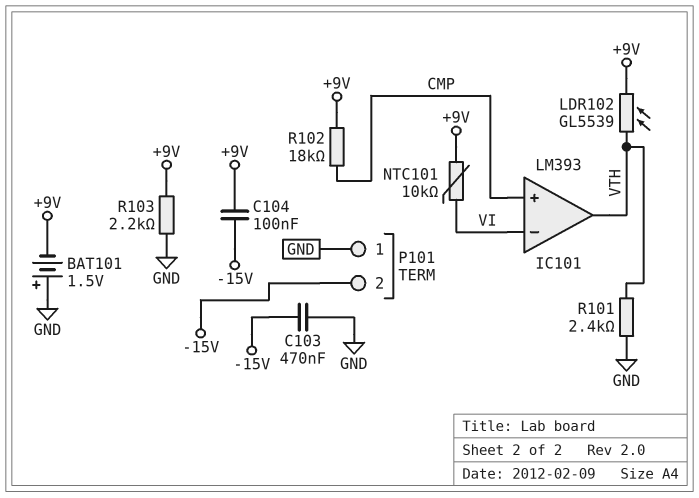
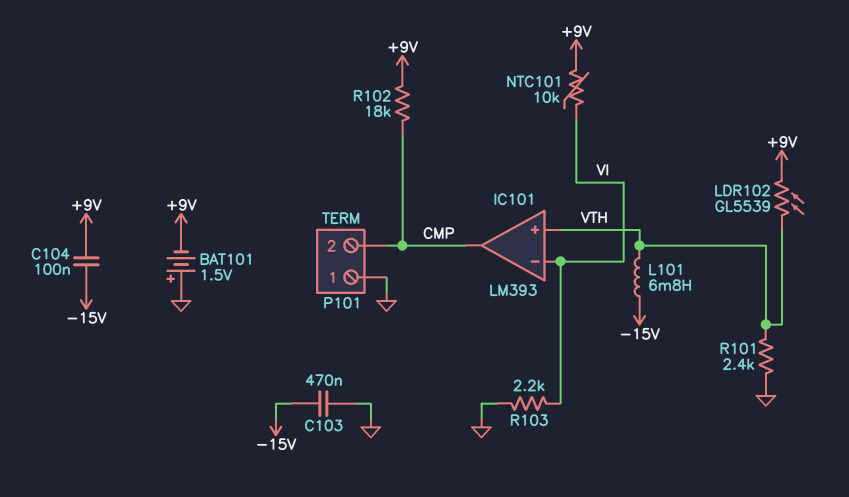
IC101 pin in+: CMP -> VTH
IC101 pin out: VTH -> CMP
L101: none -> 6.8mH (-15V, VTH)
P101 pin 2: -15V -> CMP
R103: 2.2k (+9V, GND) -> 2.2k (GND, VI)

